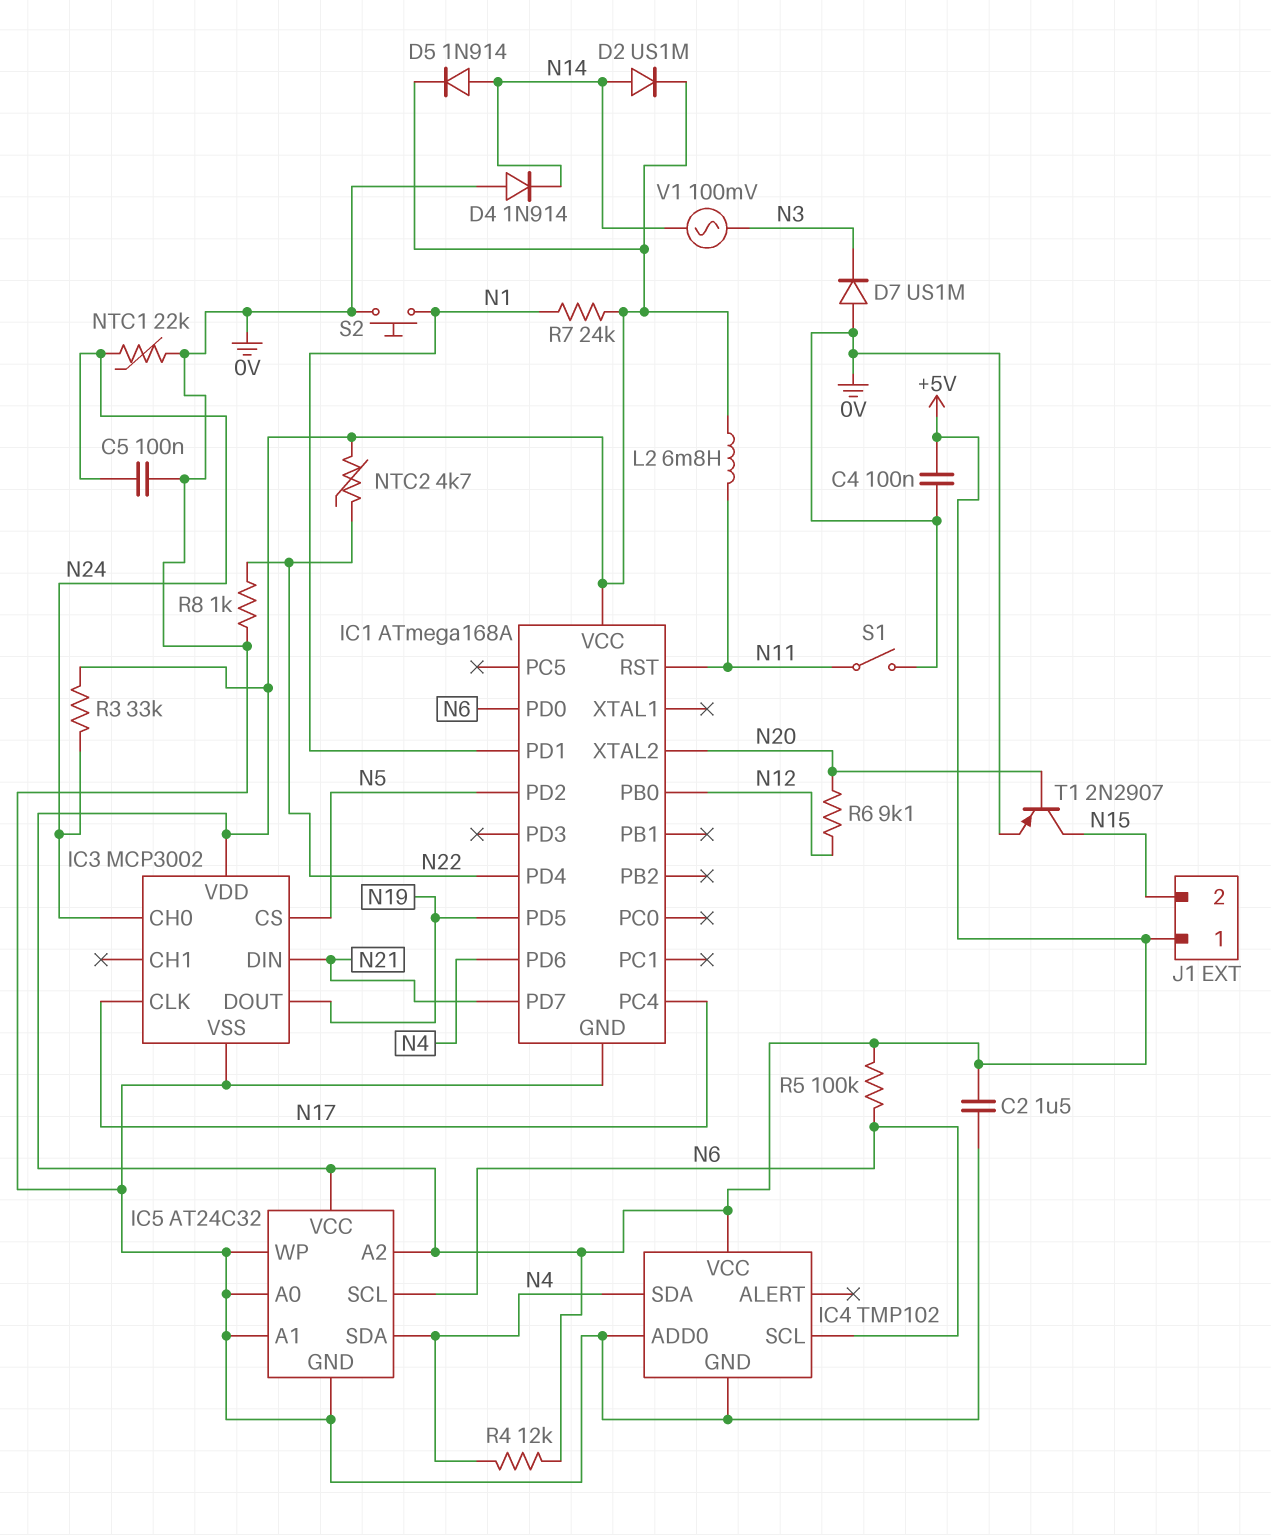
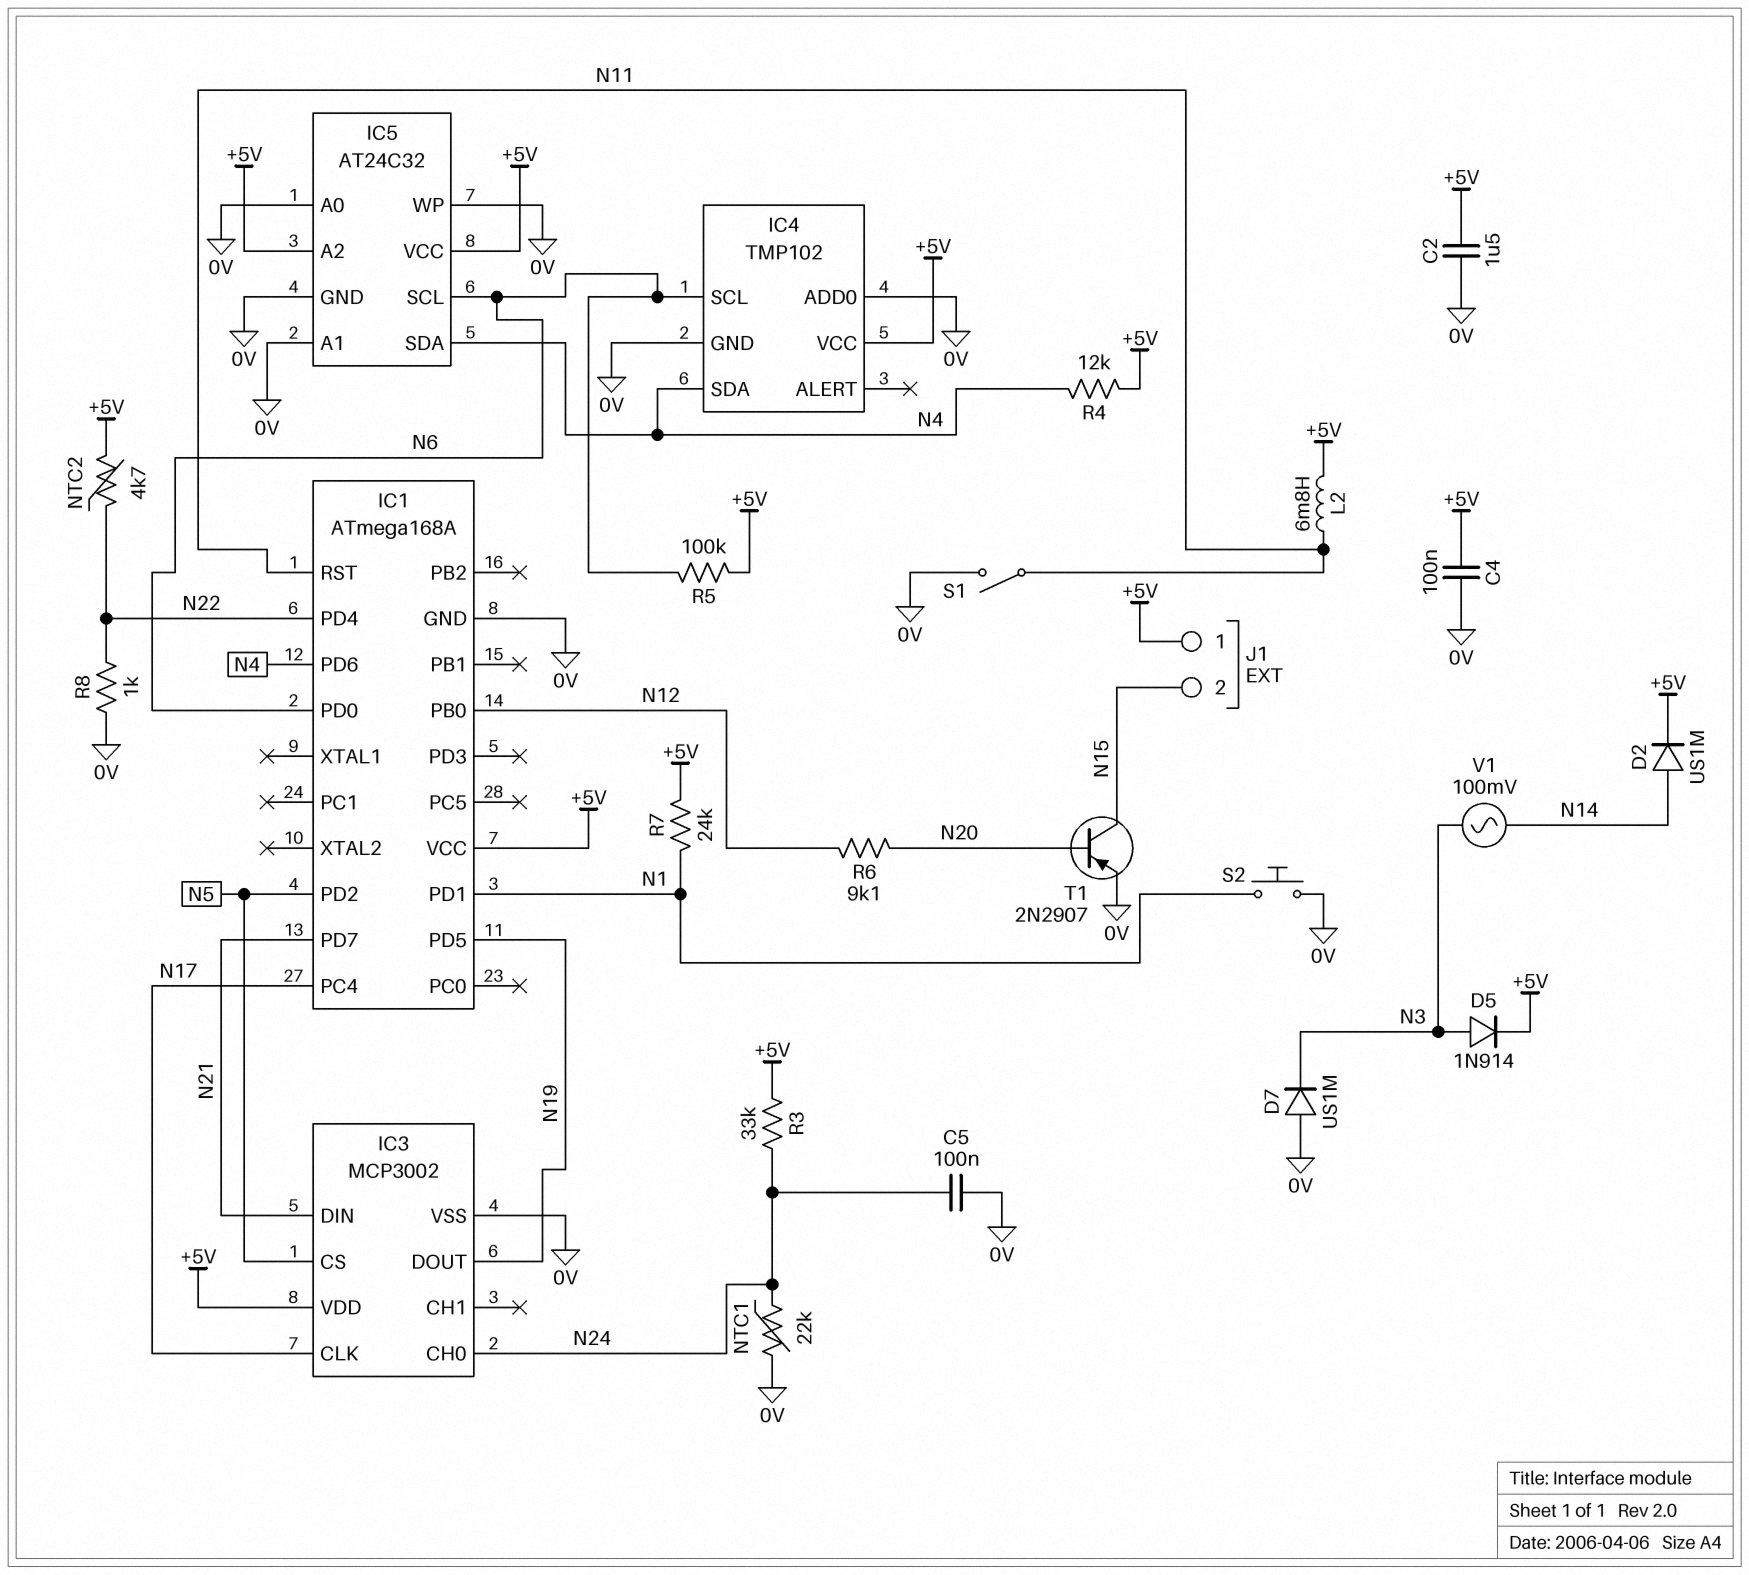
D4: diode 1N914 (A 0V, K N14) -> none
D5: diode 1N914 (A N14, K +5V) -> diode 1N914 (A N3, K +5V)
IC1 pin XTAL2: N20 -> none

